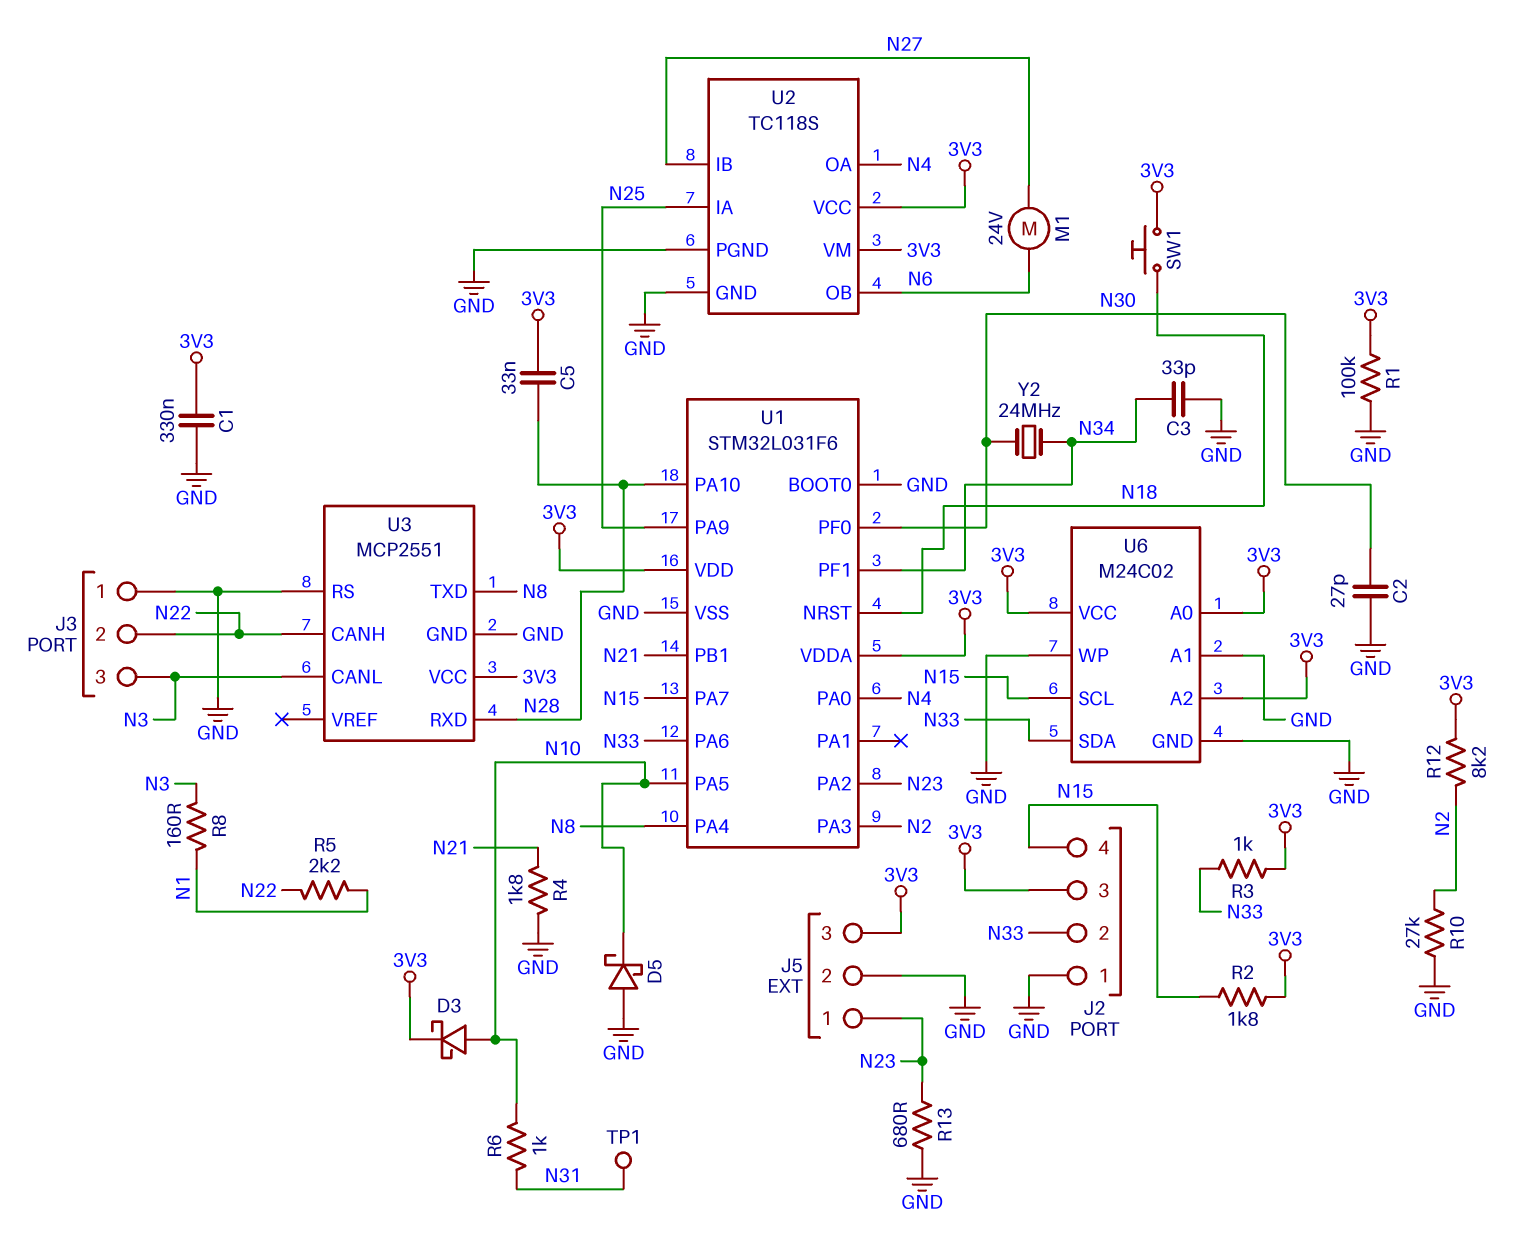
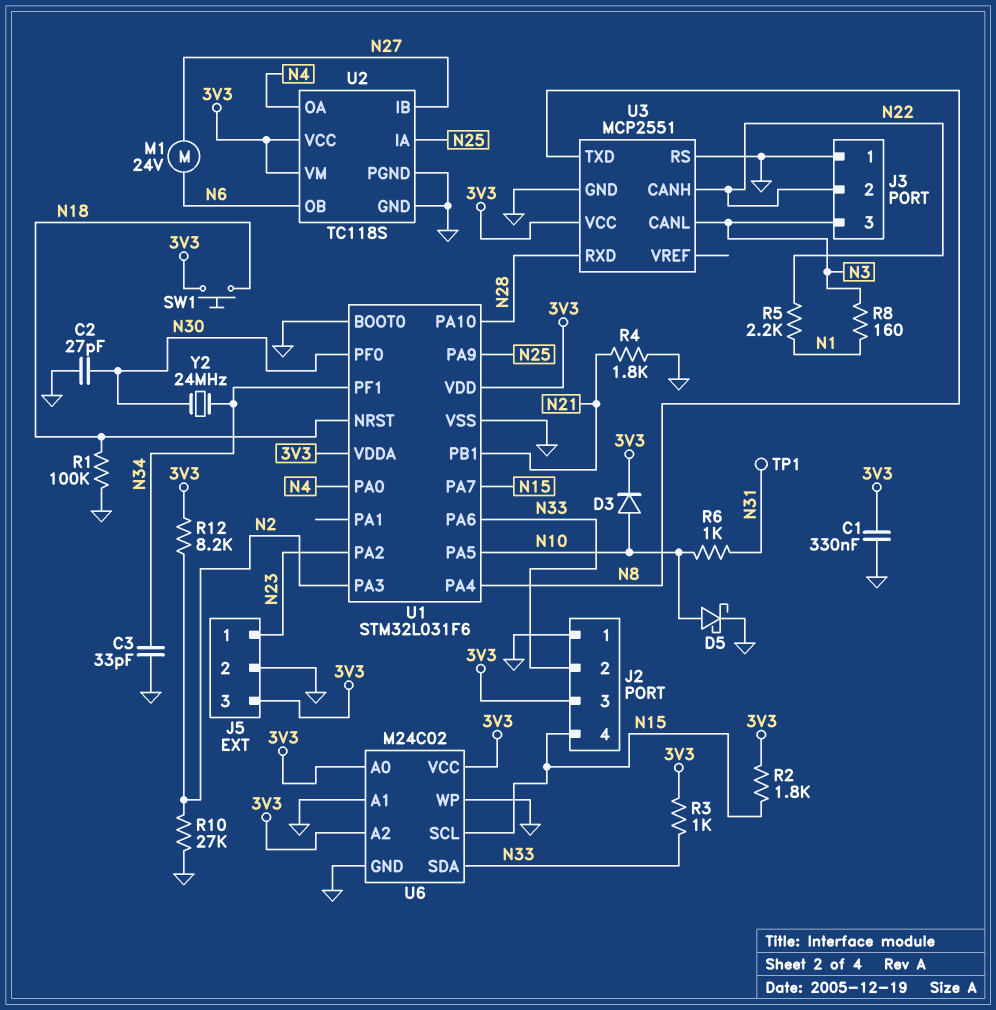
C5: 33nF (3V3, N28) -> none
D3: schottky (A N10, K 3V3) -> diode (A N10, K 3V3)
D5: schottky (A GND, K N10) -> schottky (A N10, K GND)
R1: 100k (3V3, GND) -> 100k (GND, N18)
R13: 680 (GND, N23) -> none

